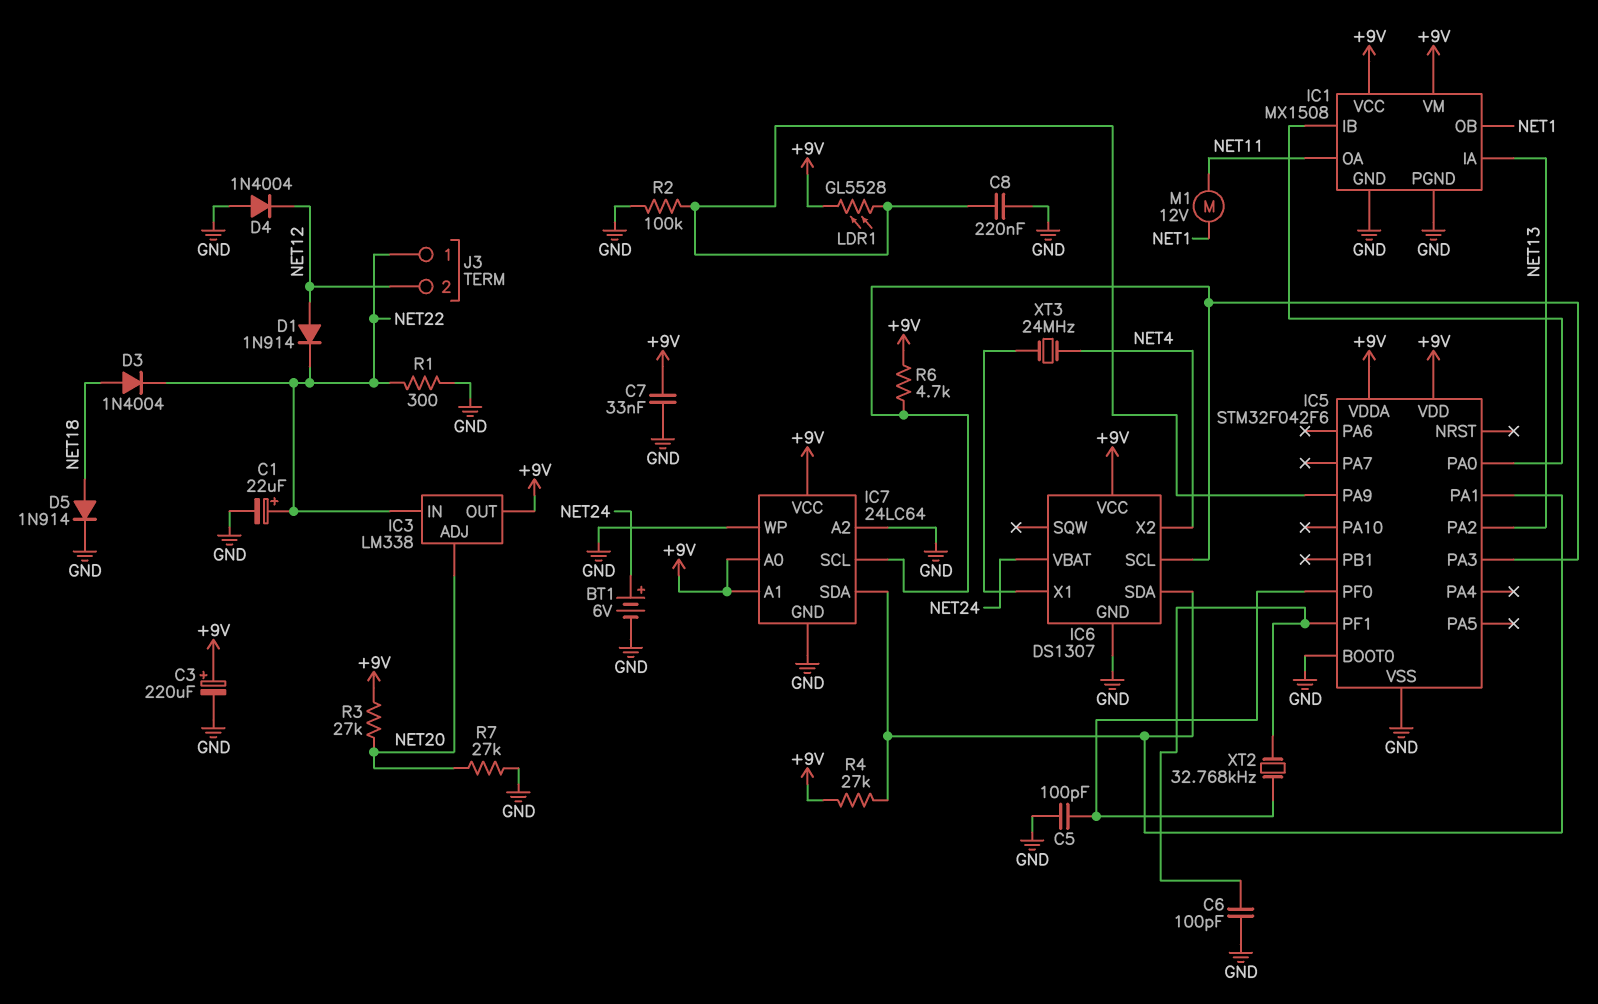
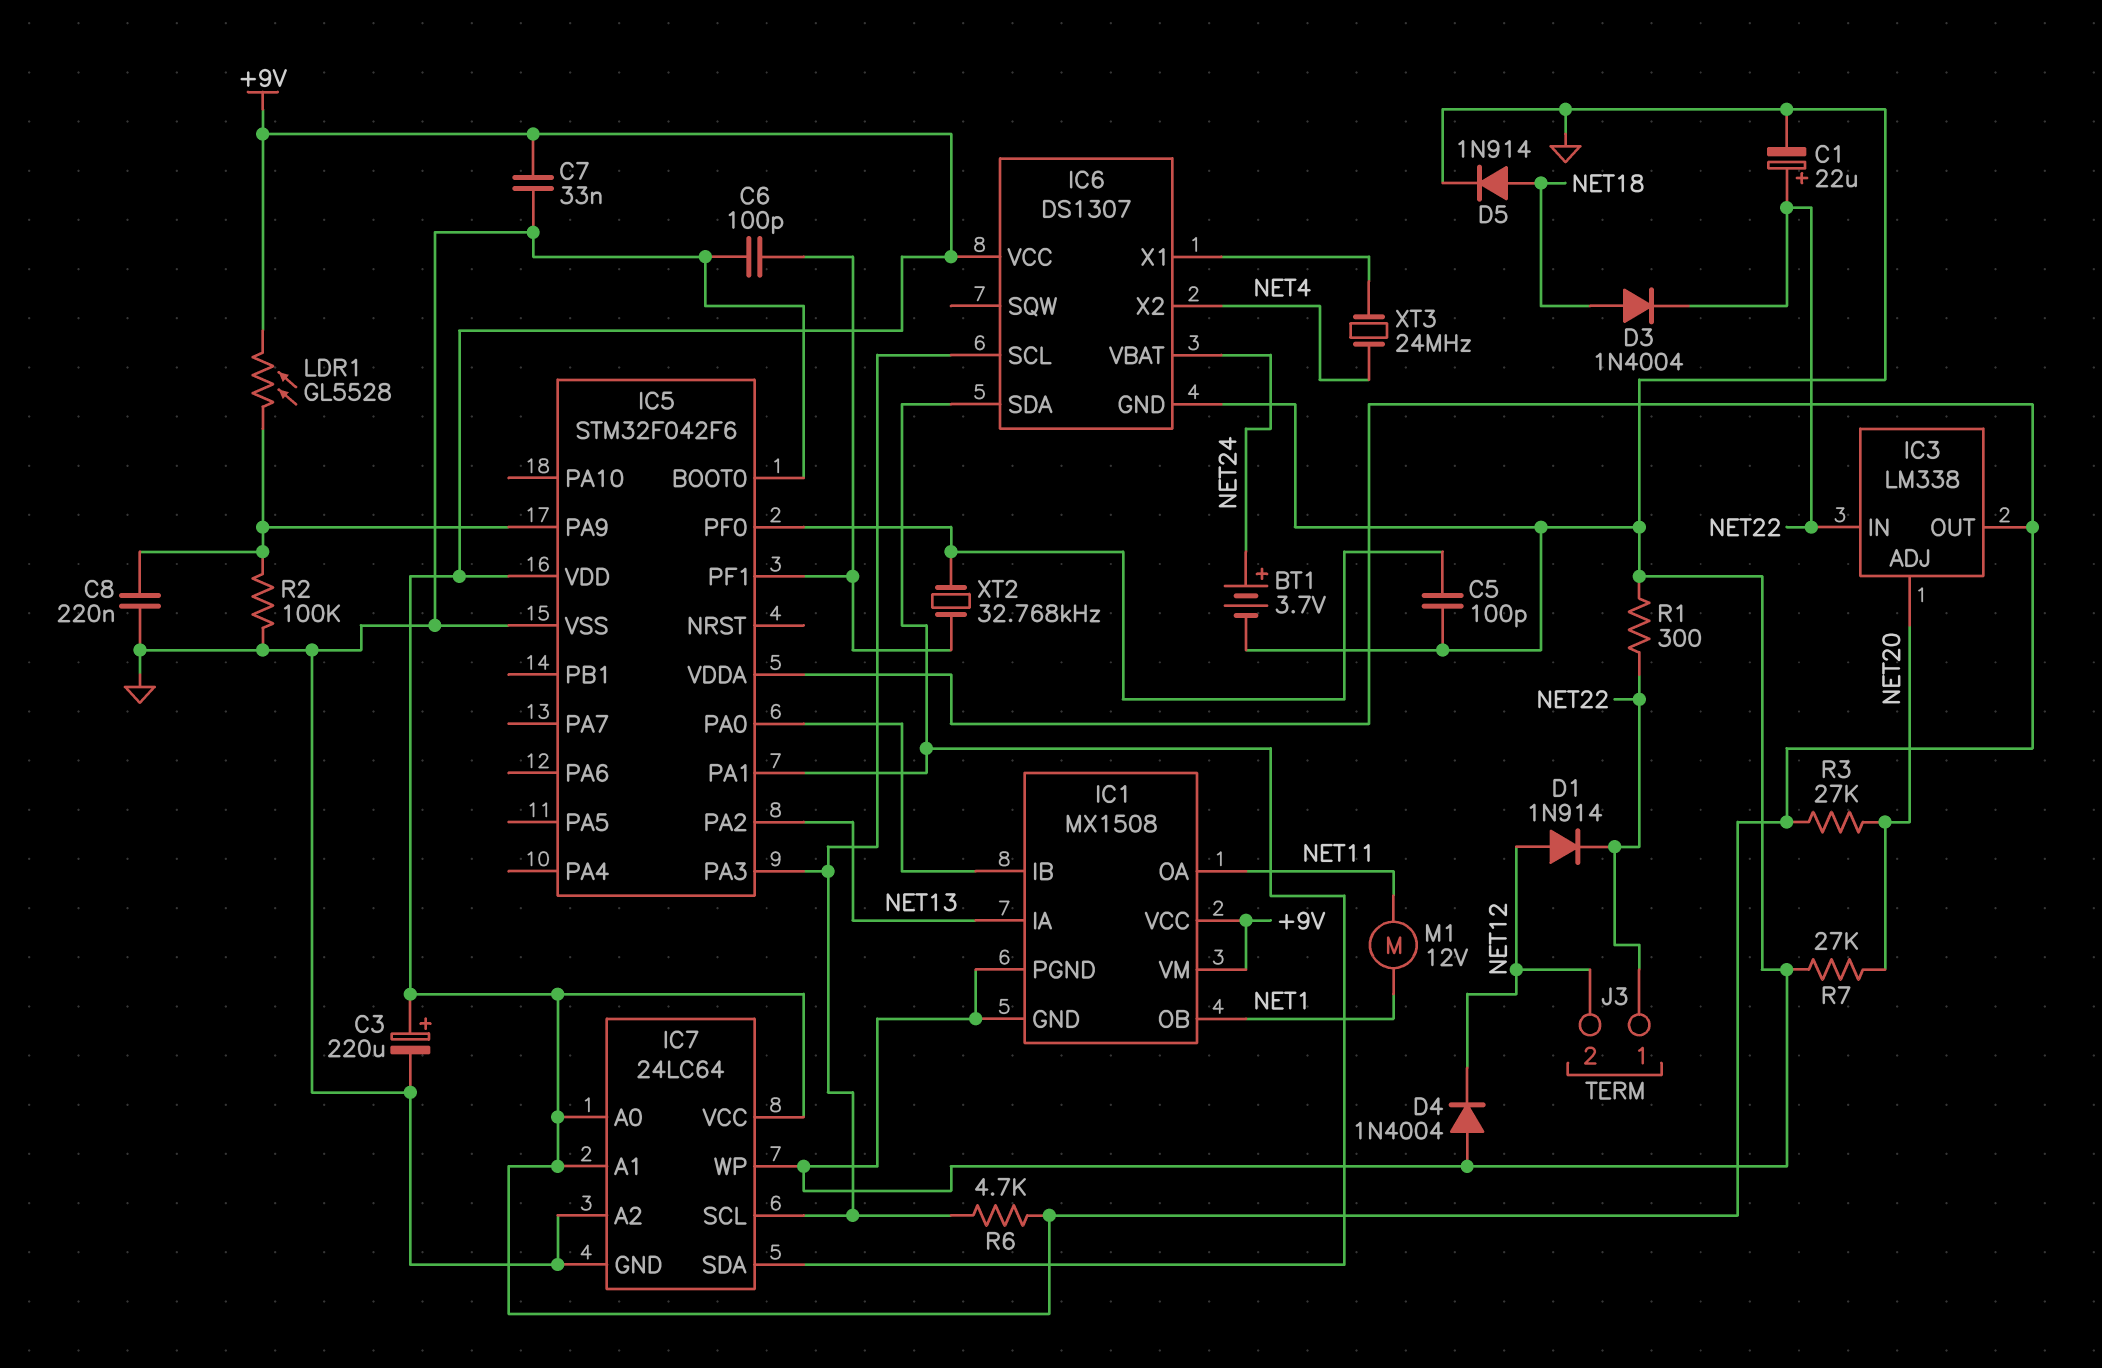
BT1: 6V (plus NET24, minus GND) -> 3.7V (plus NET24, minus GND)
R4: 27k (+9V, IC5/PA1) -> none

